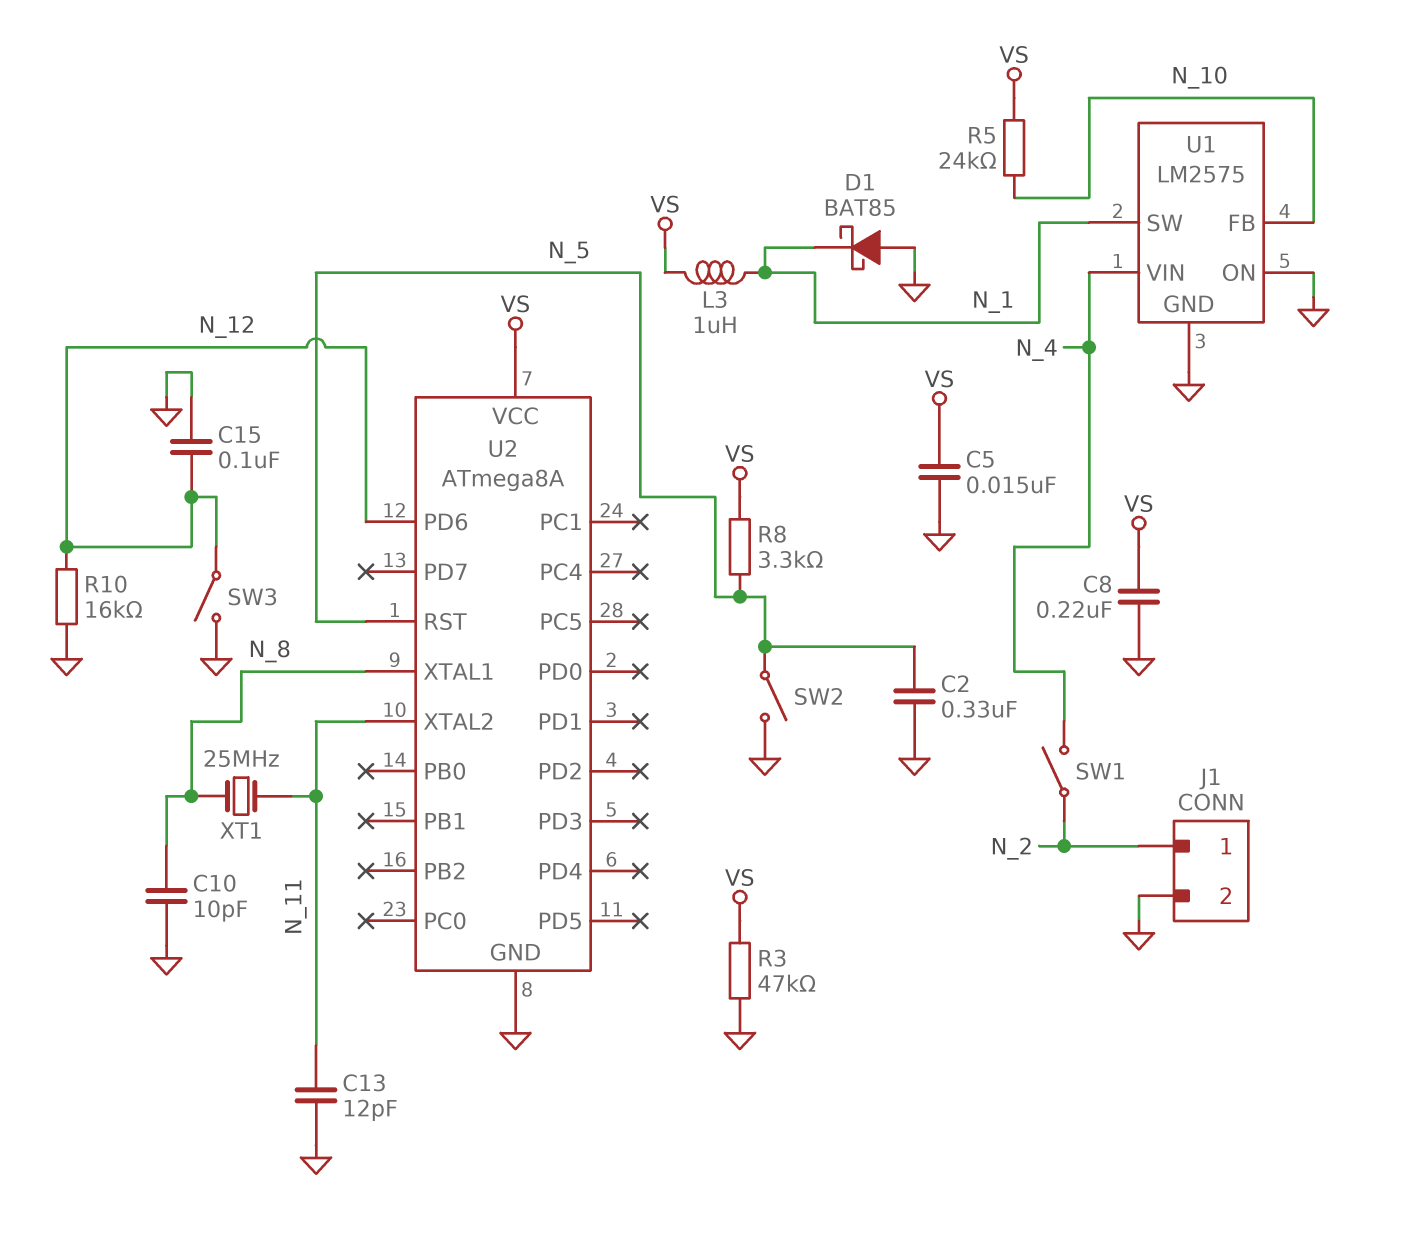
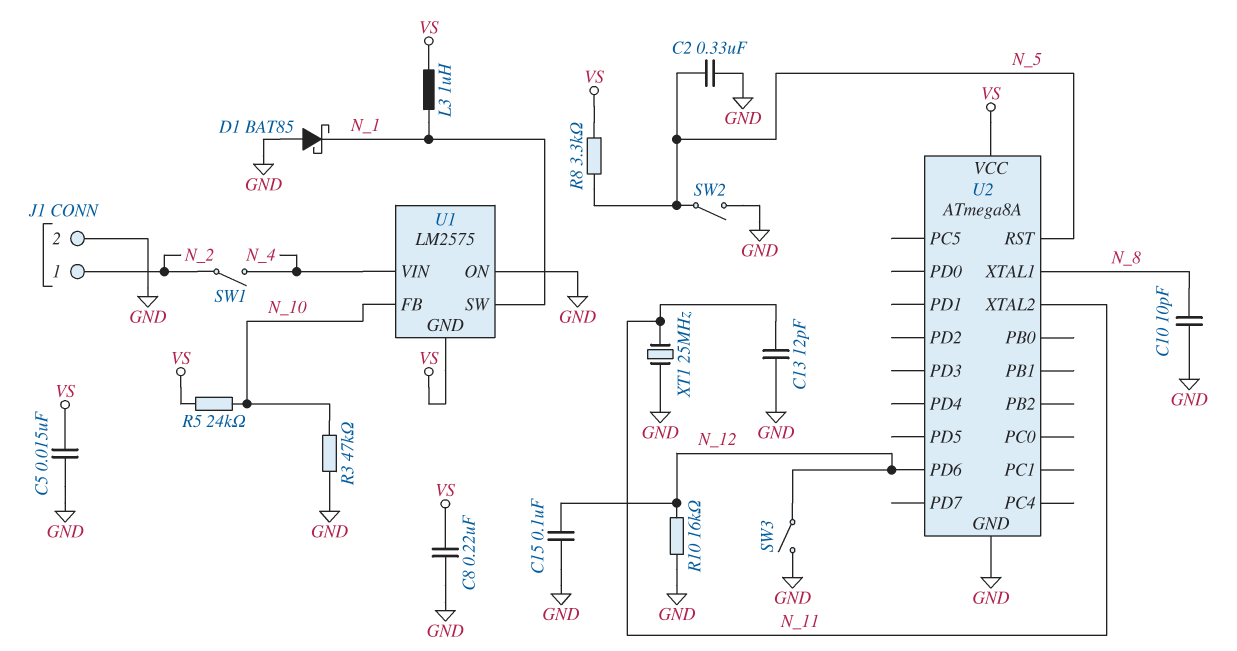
R3: 47k (GND, VS) -> 47k (GND, N_10)
U1 pin GND: GND -> VS
XT1: 25MHz (N_8, N_11) -> 25MHz (GND, N_11)

